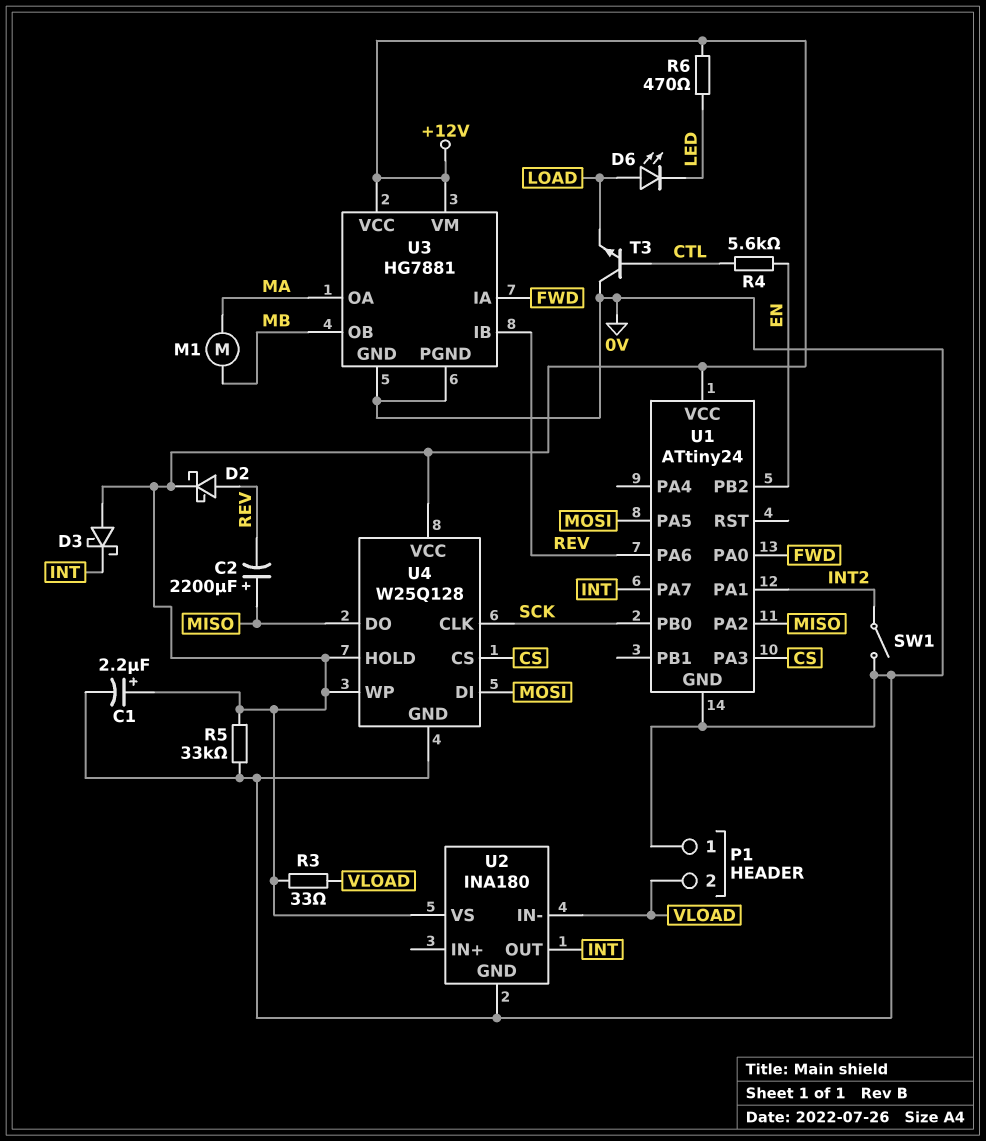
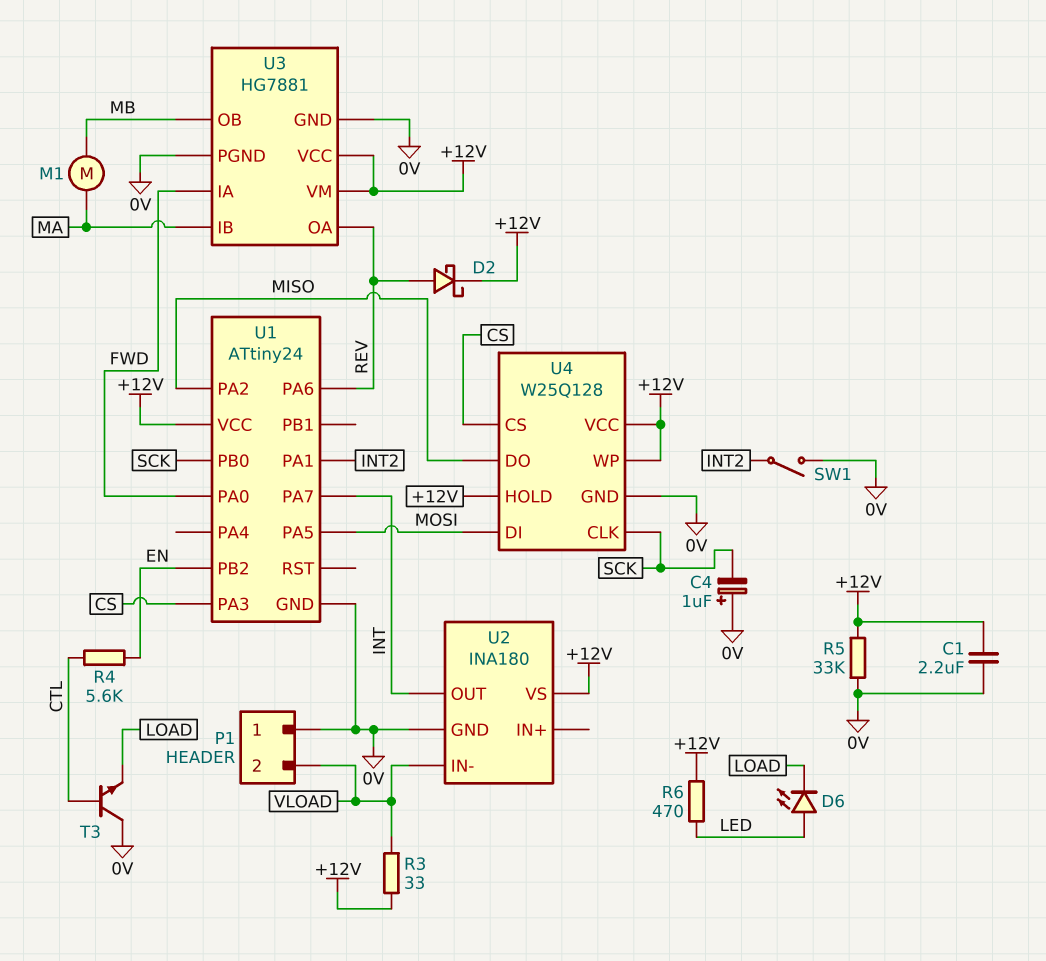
C1: 2.2uF (plus +12V, minus 0V) -> 2.2uF (+12V, 0V)
C2: 2200uF (plus MISO, minus REV) -> none
C4: none -> 1uF (plus 0V, minus SCK)
D3: schottky (A +12V, K INT) -> none
D6: LED (A LOAD, K LED) -> LED (A LED, K LOAD)
U3 pin IB: REV -> MA
U3 pin OA: MA -> REV

